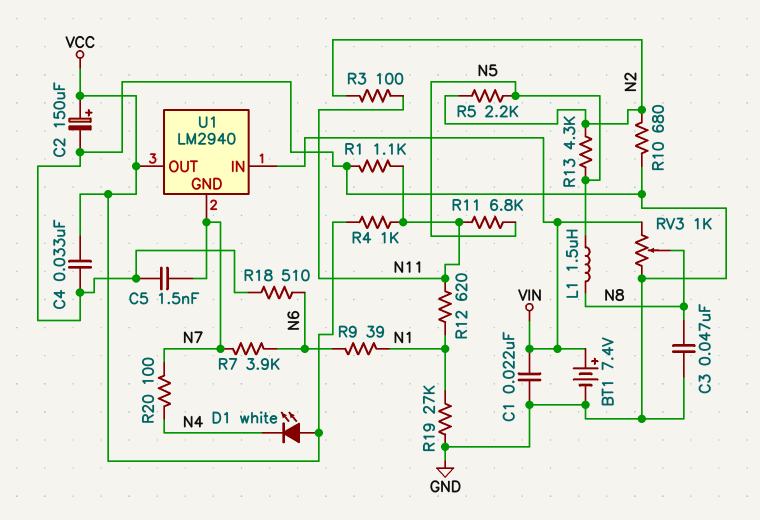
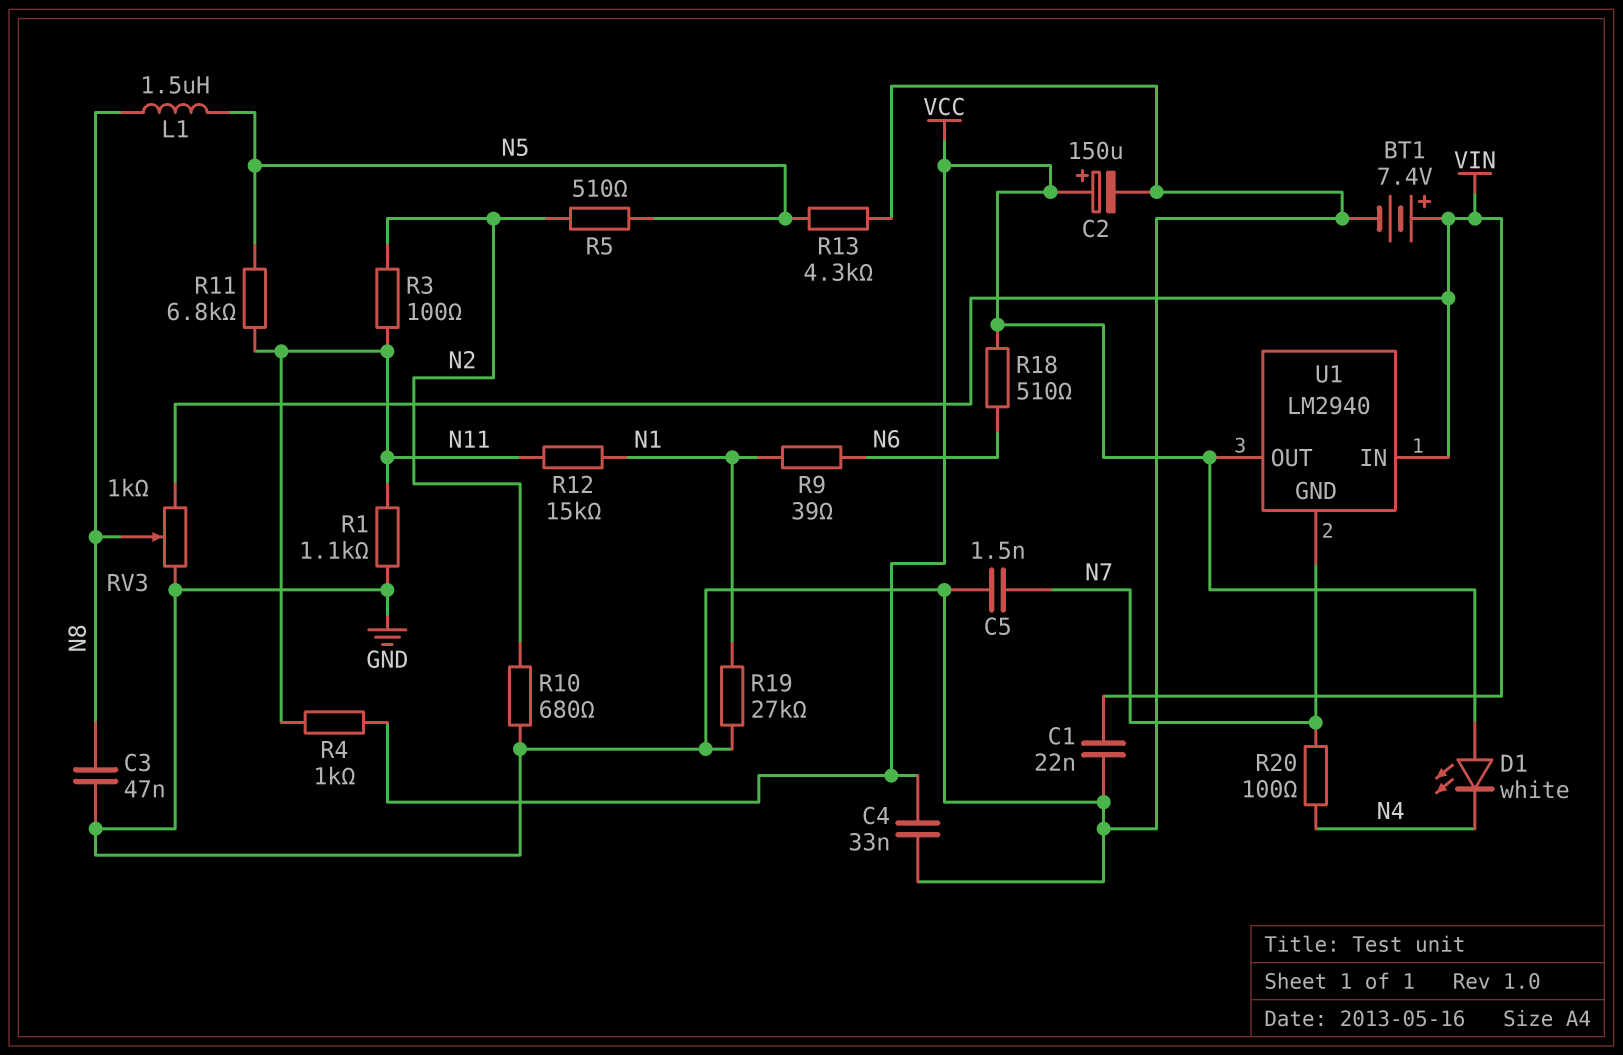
R5: 2.2k (N2, N5) -> 510 (N2, N5)
R7: 3.9k (N6, N7) -> none
R12: 620 (N1, N11) -> 15k (N1, N11)
R13: 4.3k (N2, N5) -> 4.3k (GND, N5)
R18: 510 (GND, N6) -> 510 (N6, VCC)

